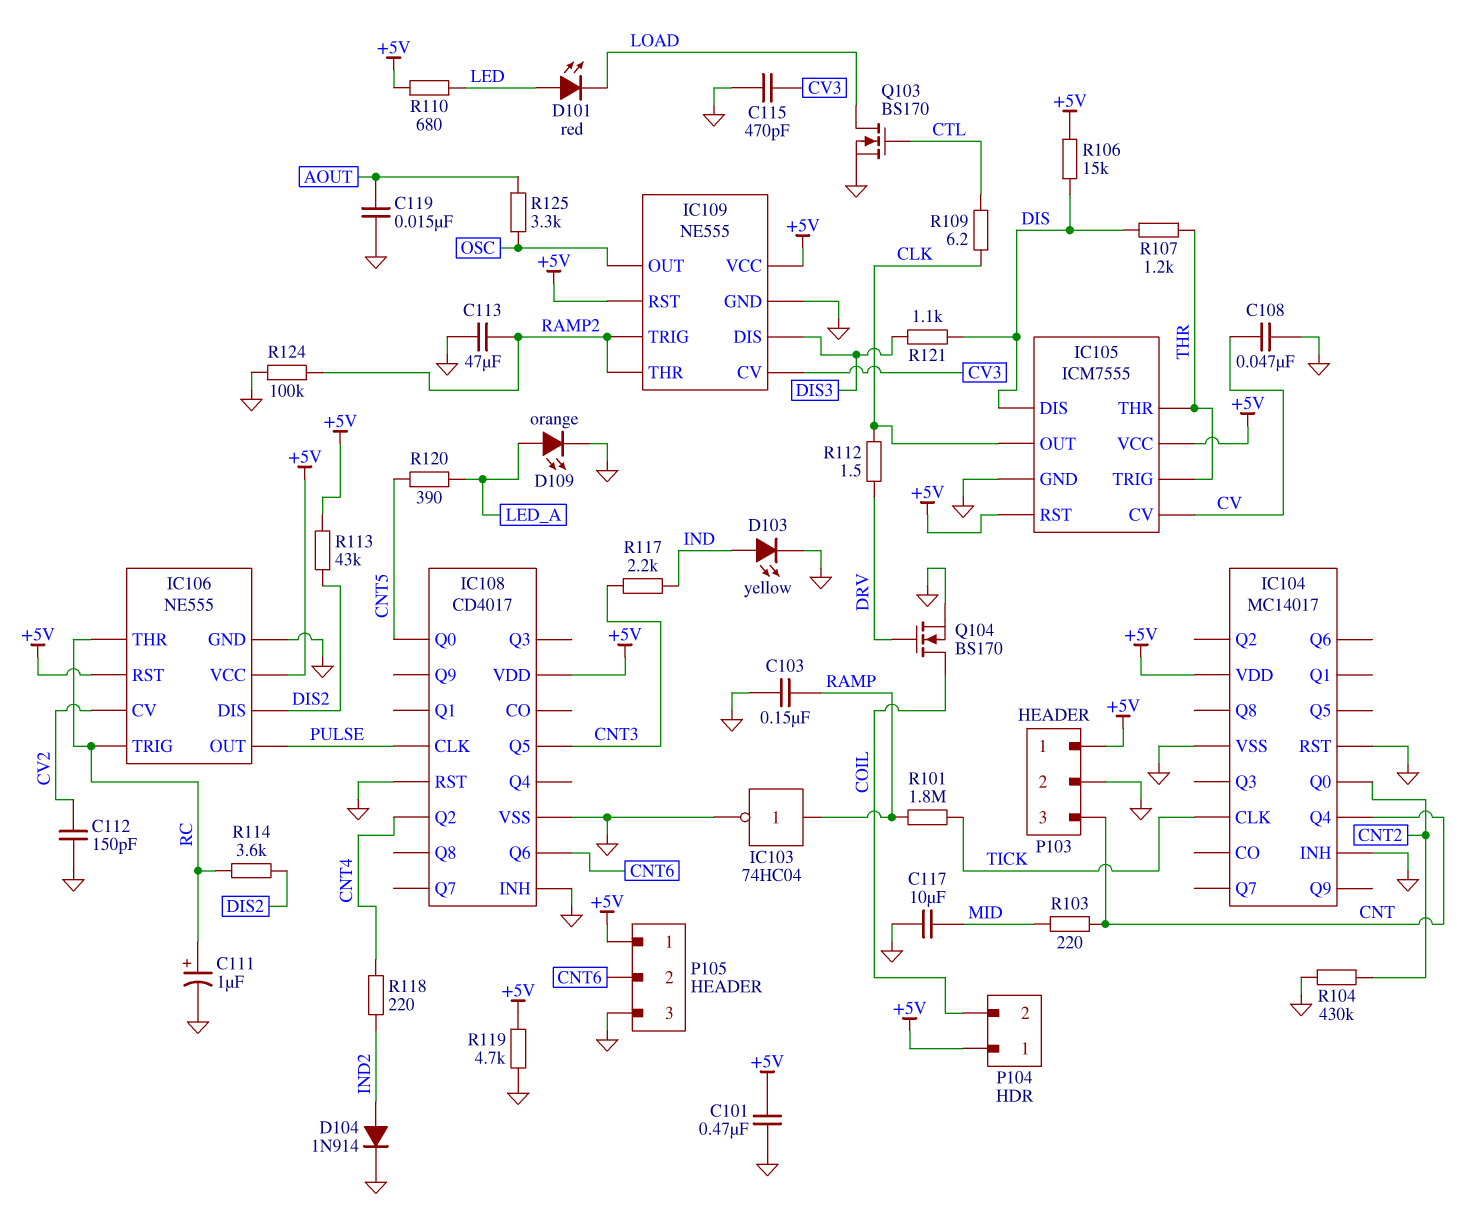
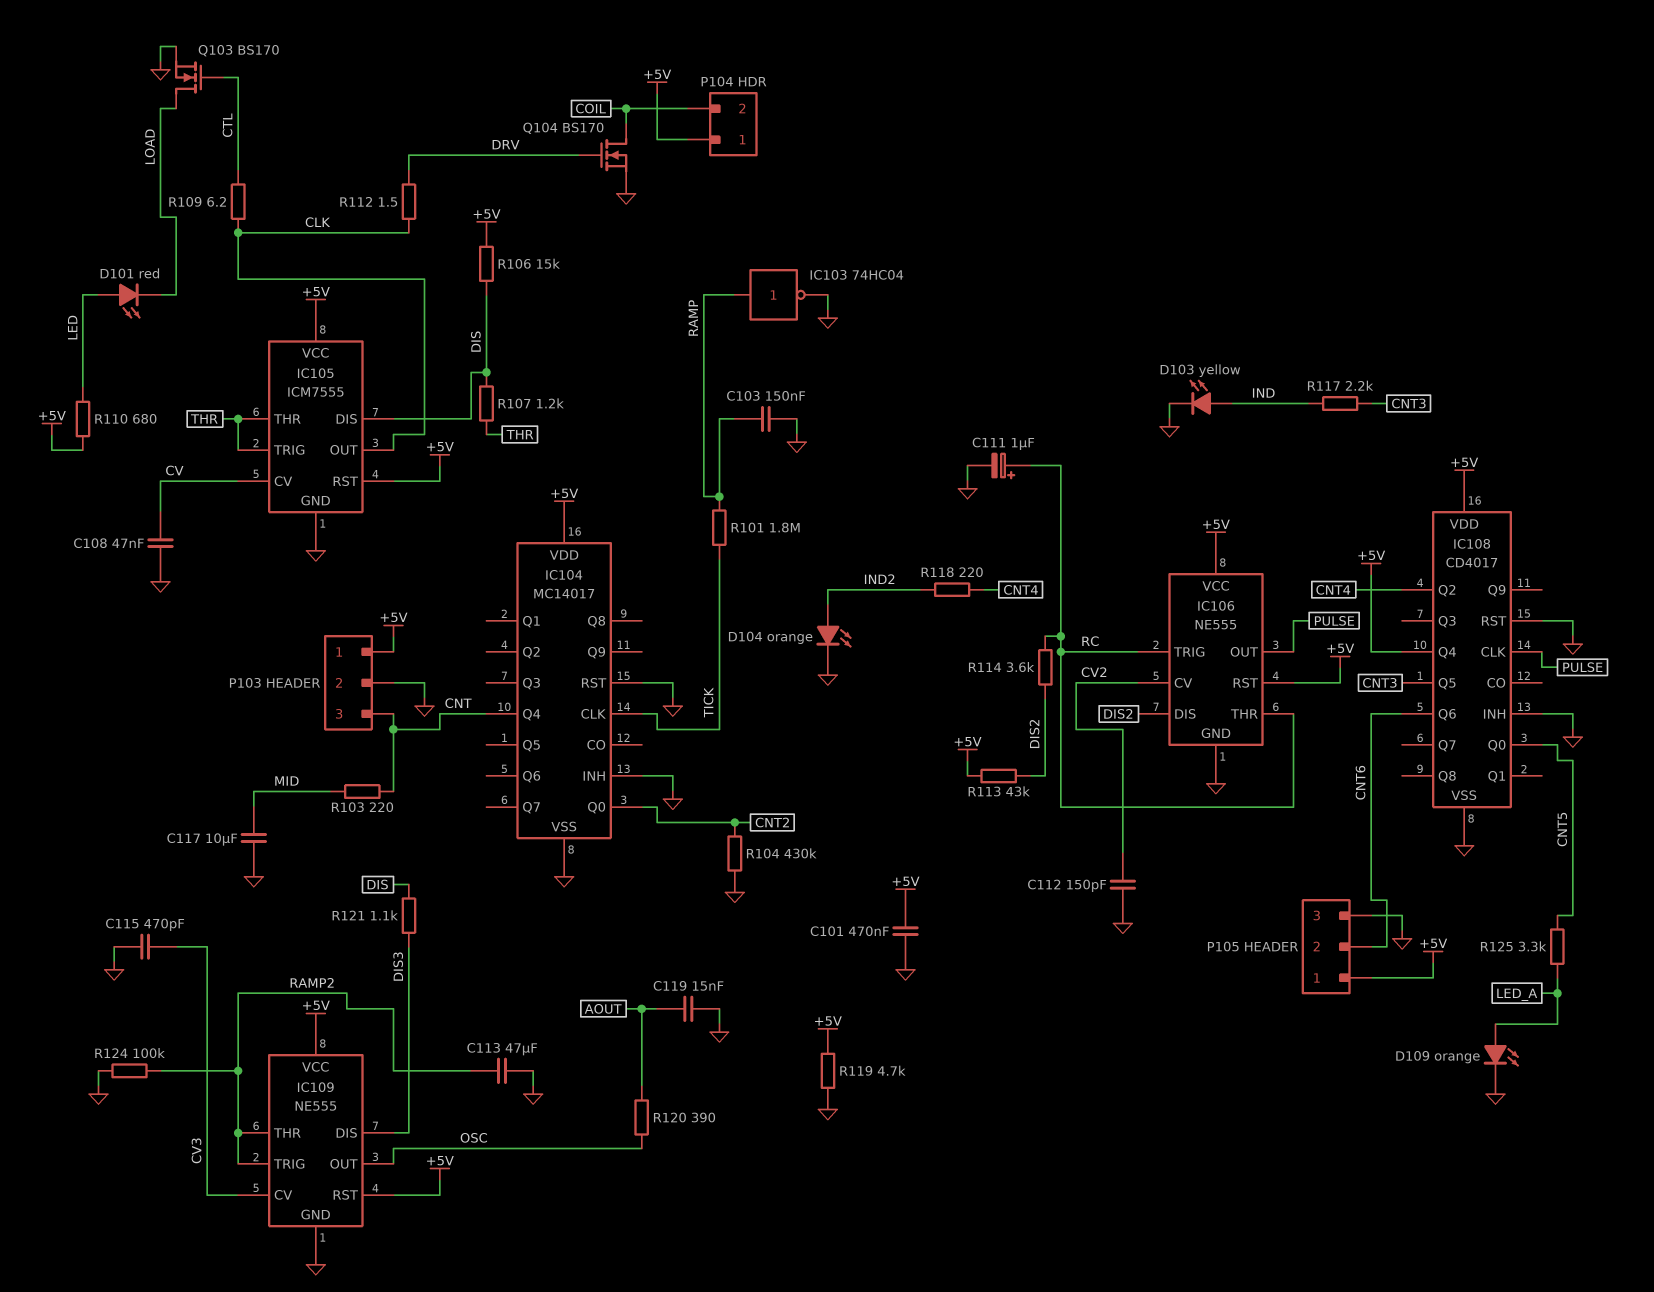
D104: diode 1N914 (A IND2, K GND) -> LED orange (A IND2, K GND)
IC108 pin Q4: none -> +5V
R120: 390 (CNT5, LED_A) -> 390 (AOUT, OSC)
R125: 3.3k (AOUT, OSC) -> 3.3k (CNT5, LED_A)

